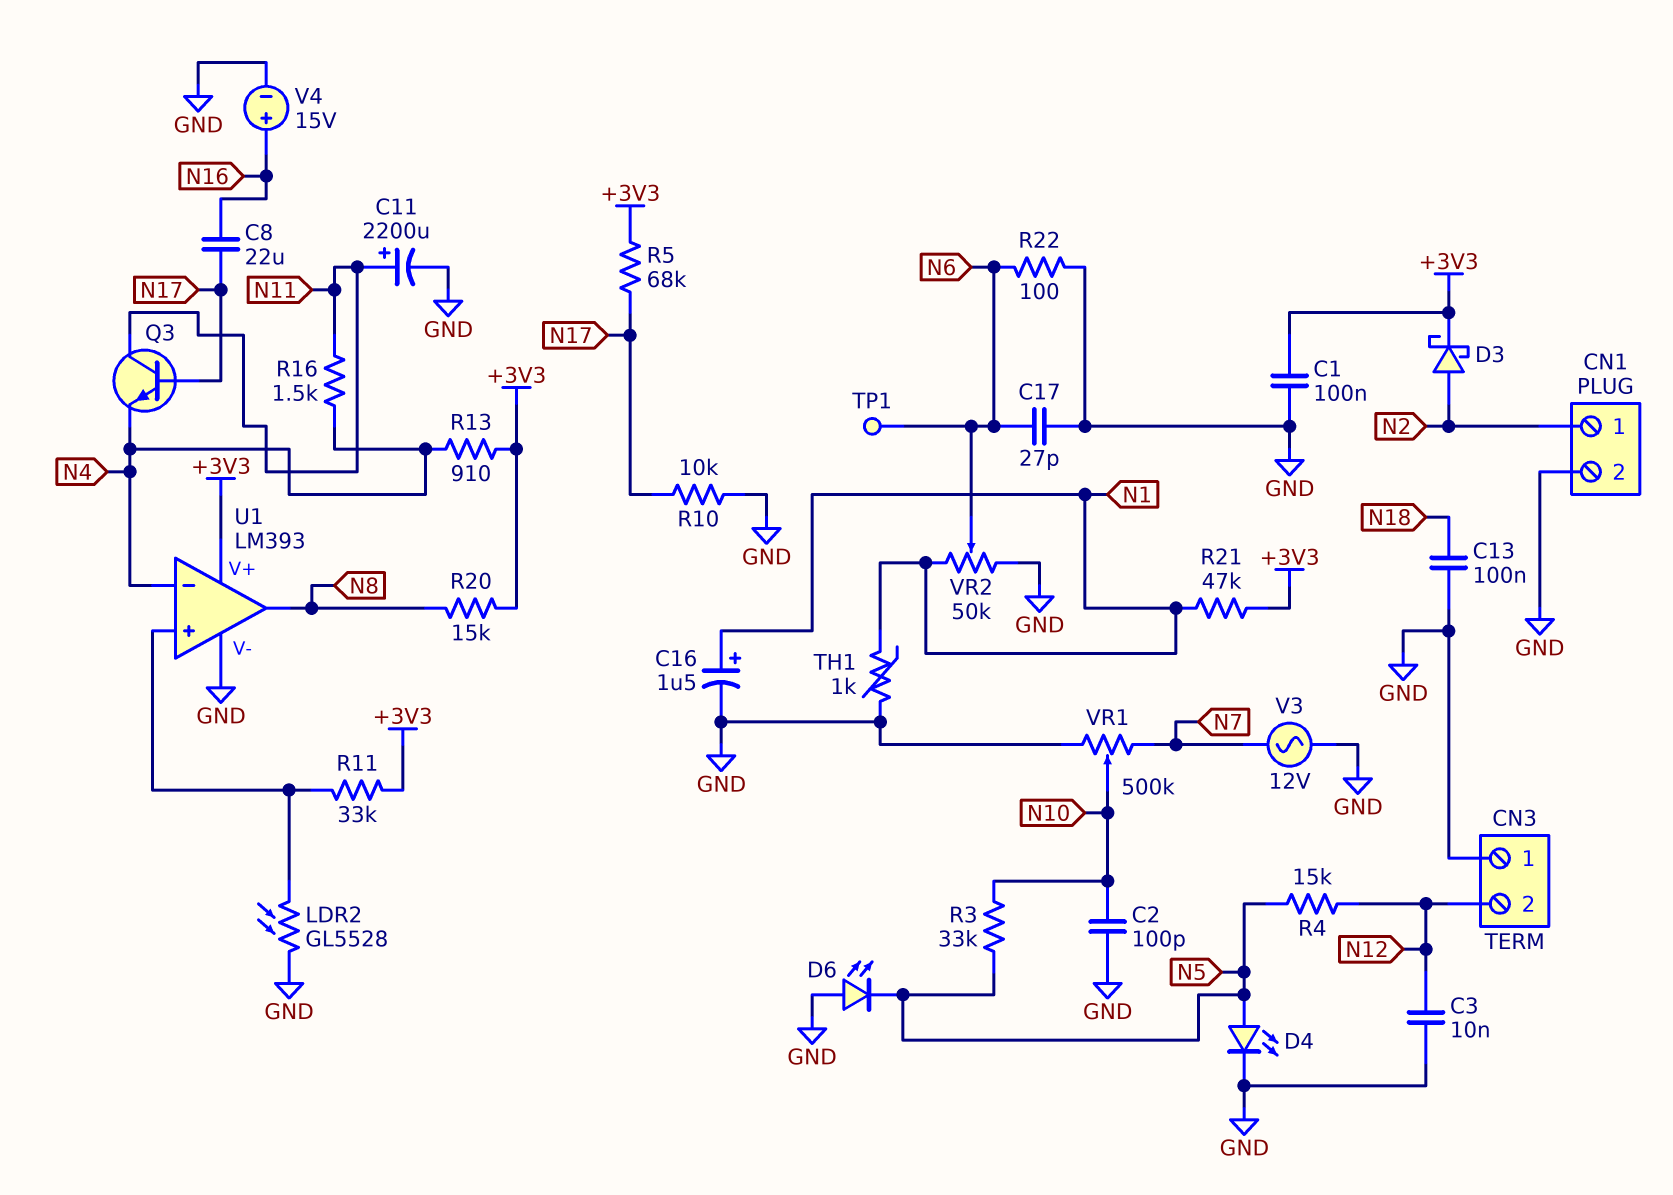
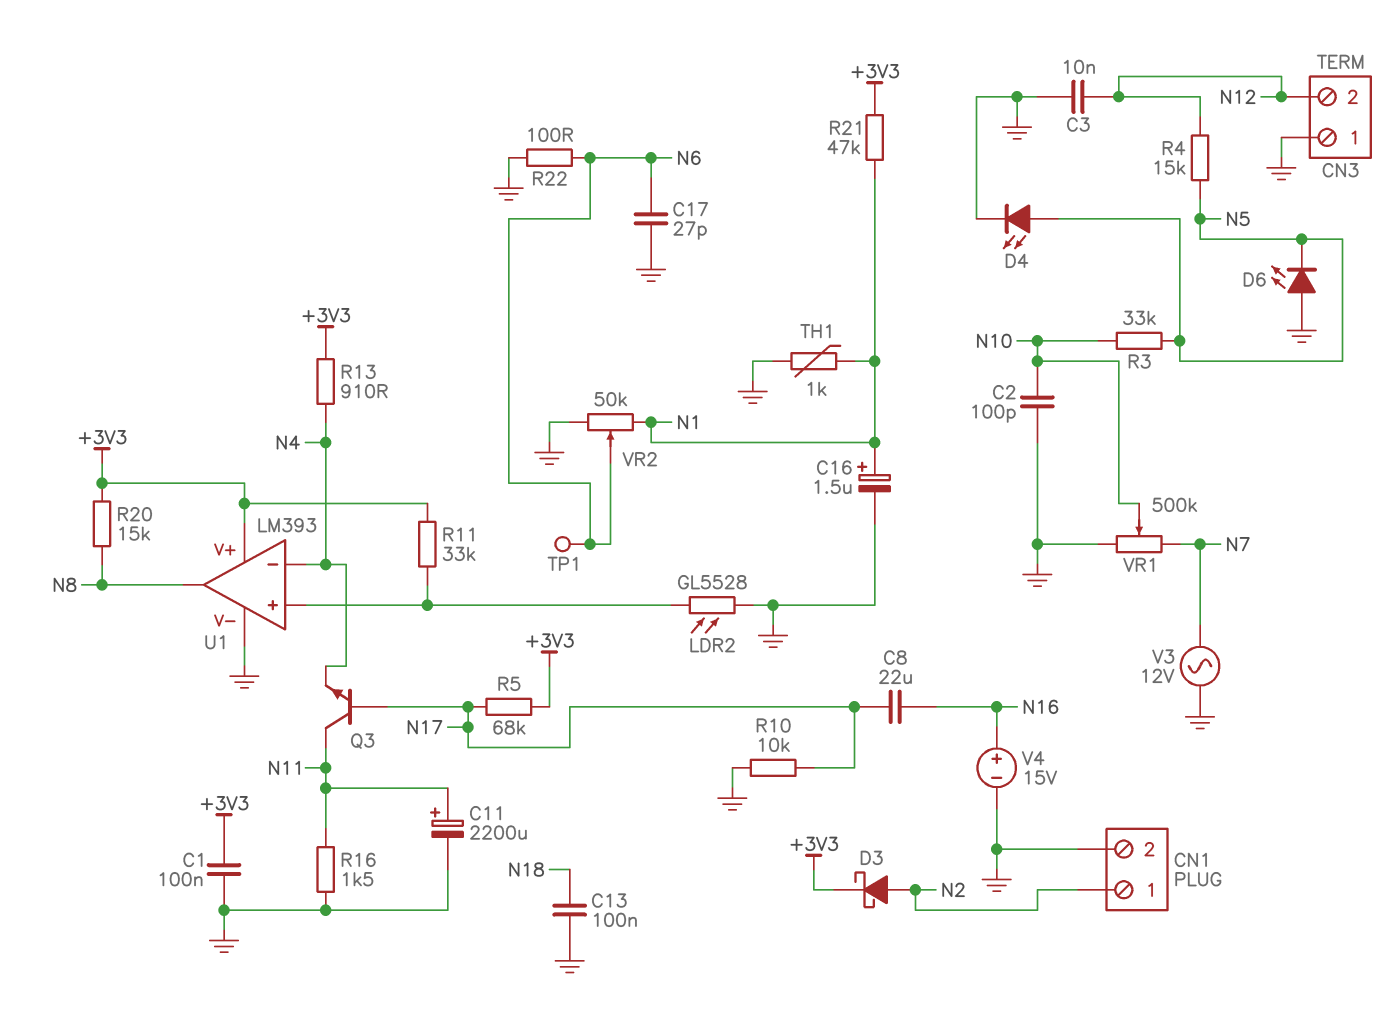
R16: 1.5k (N4, N11) -> 1.5k (GND, N11)

